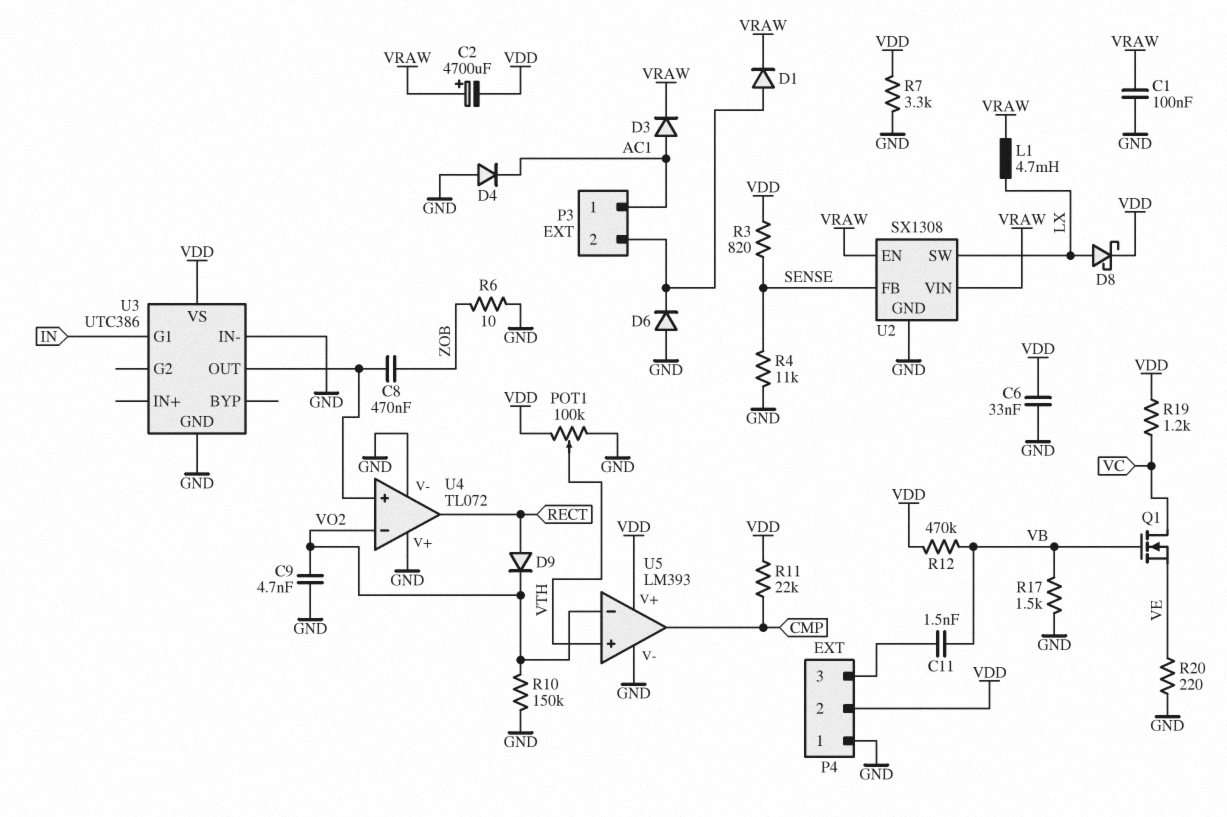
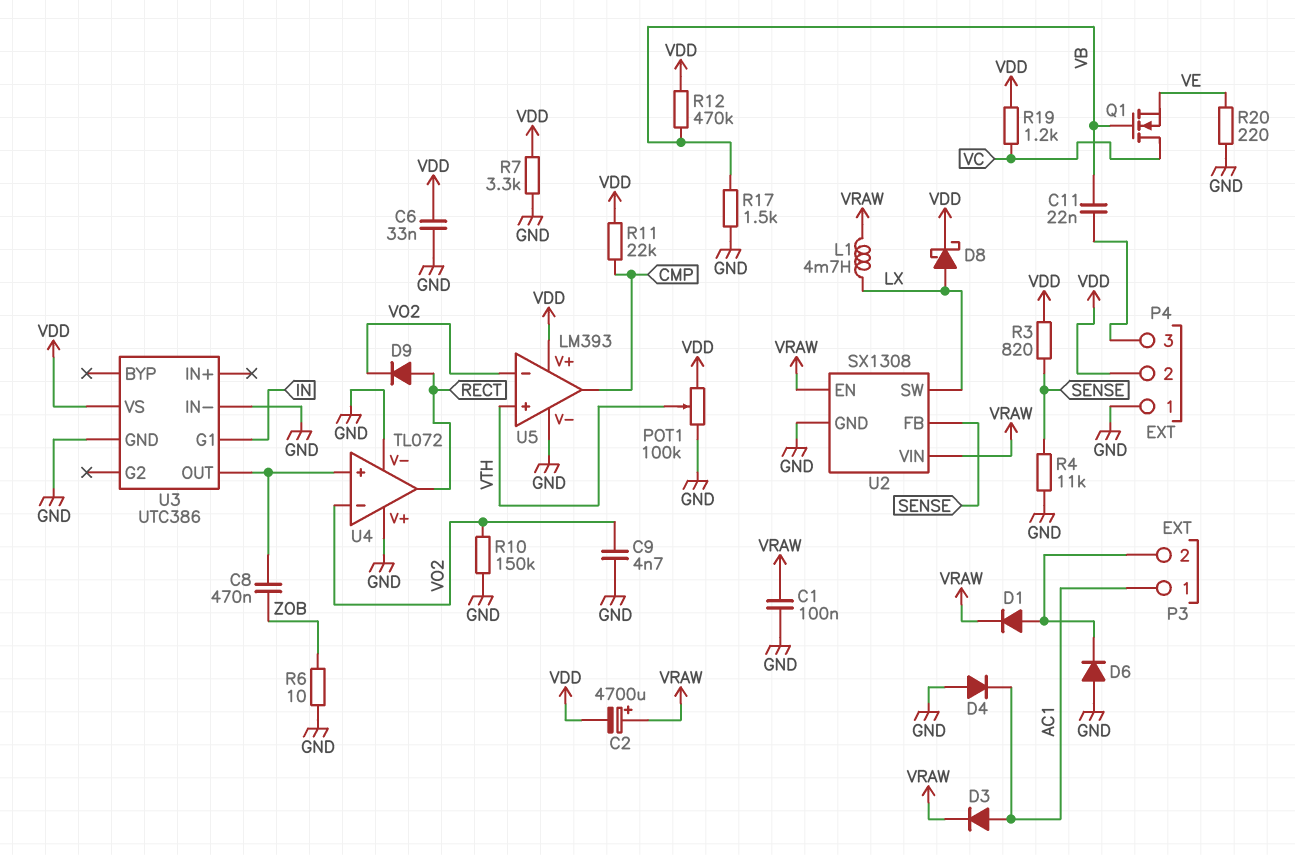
C11: 1.5nF (P4/3, VB) -> 22nF (P4/3, VB)

